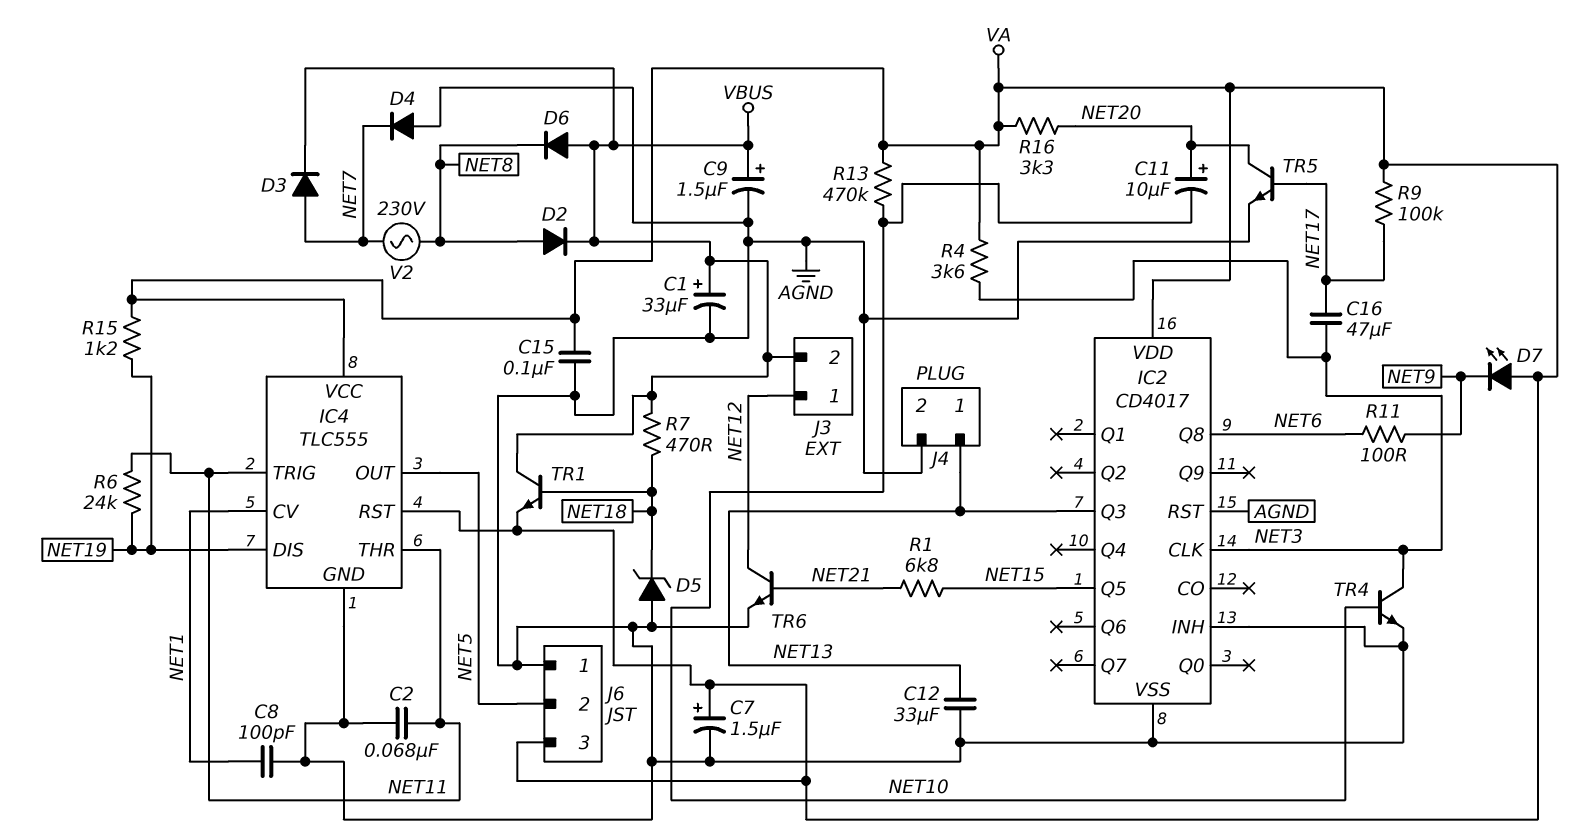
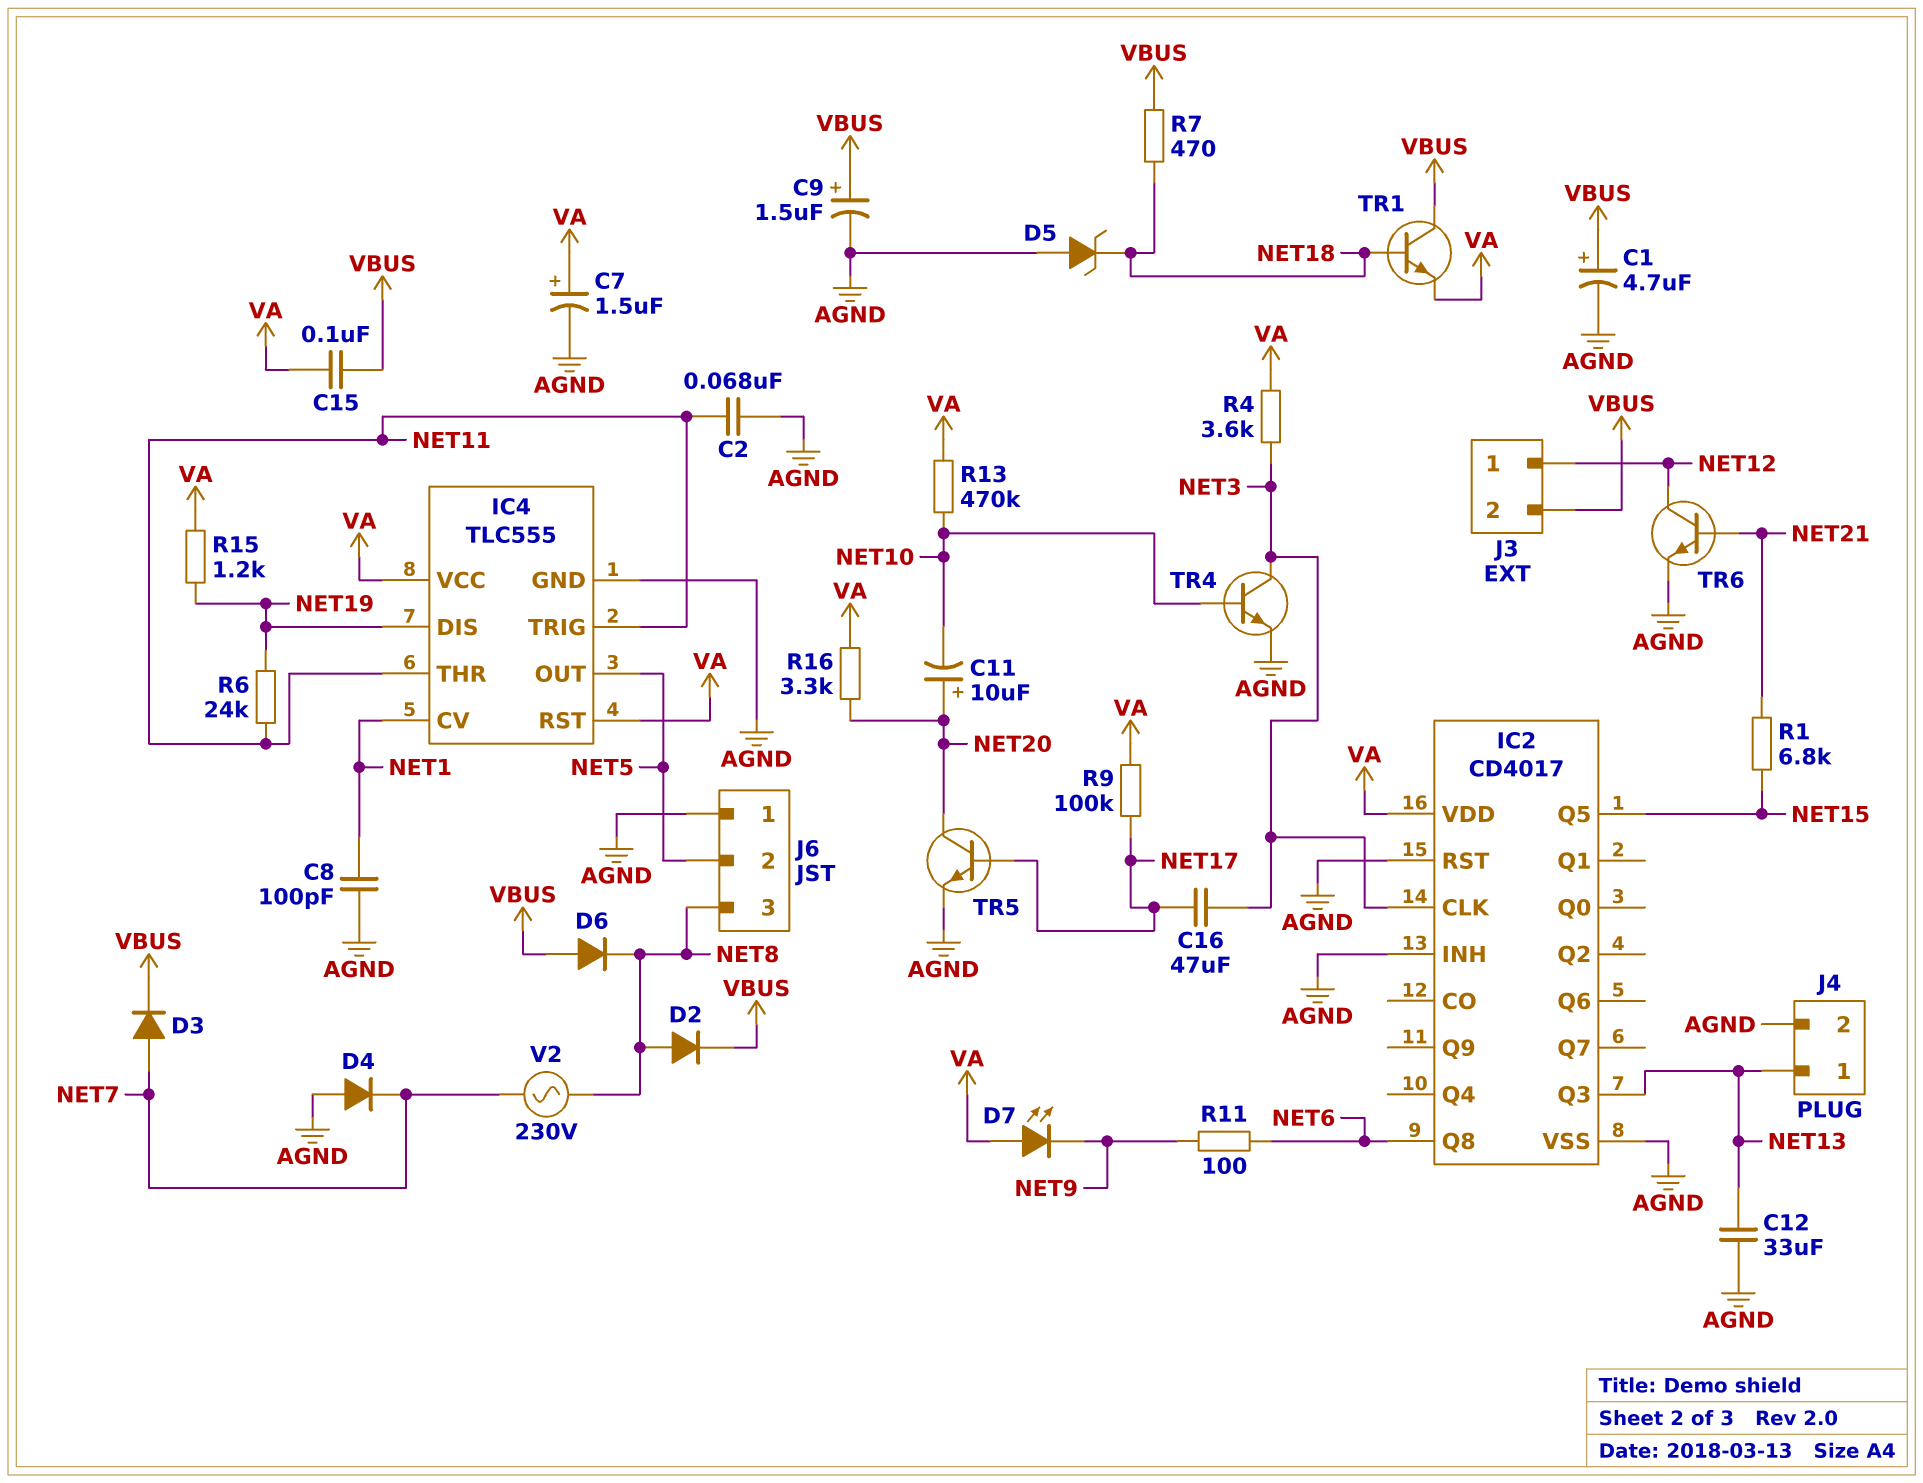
C1: 33uF (plus VBUS, minus AGND) -> 4.7uF (plus VBUS, minus AGND)
C15: 100nF (AGND, VA) -> 100nF (VA, VBUS)
J6 pin 3: VA -> NET8

